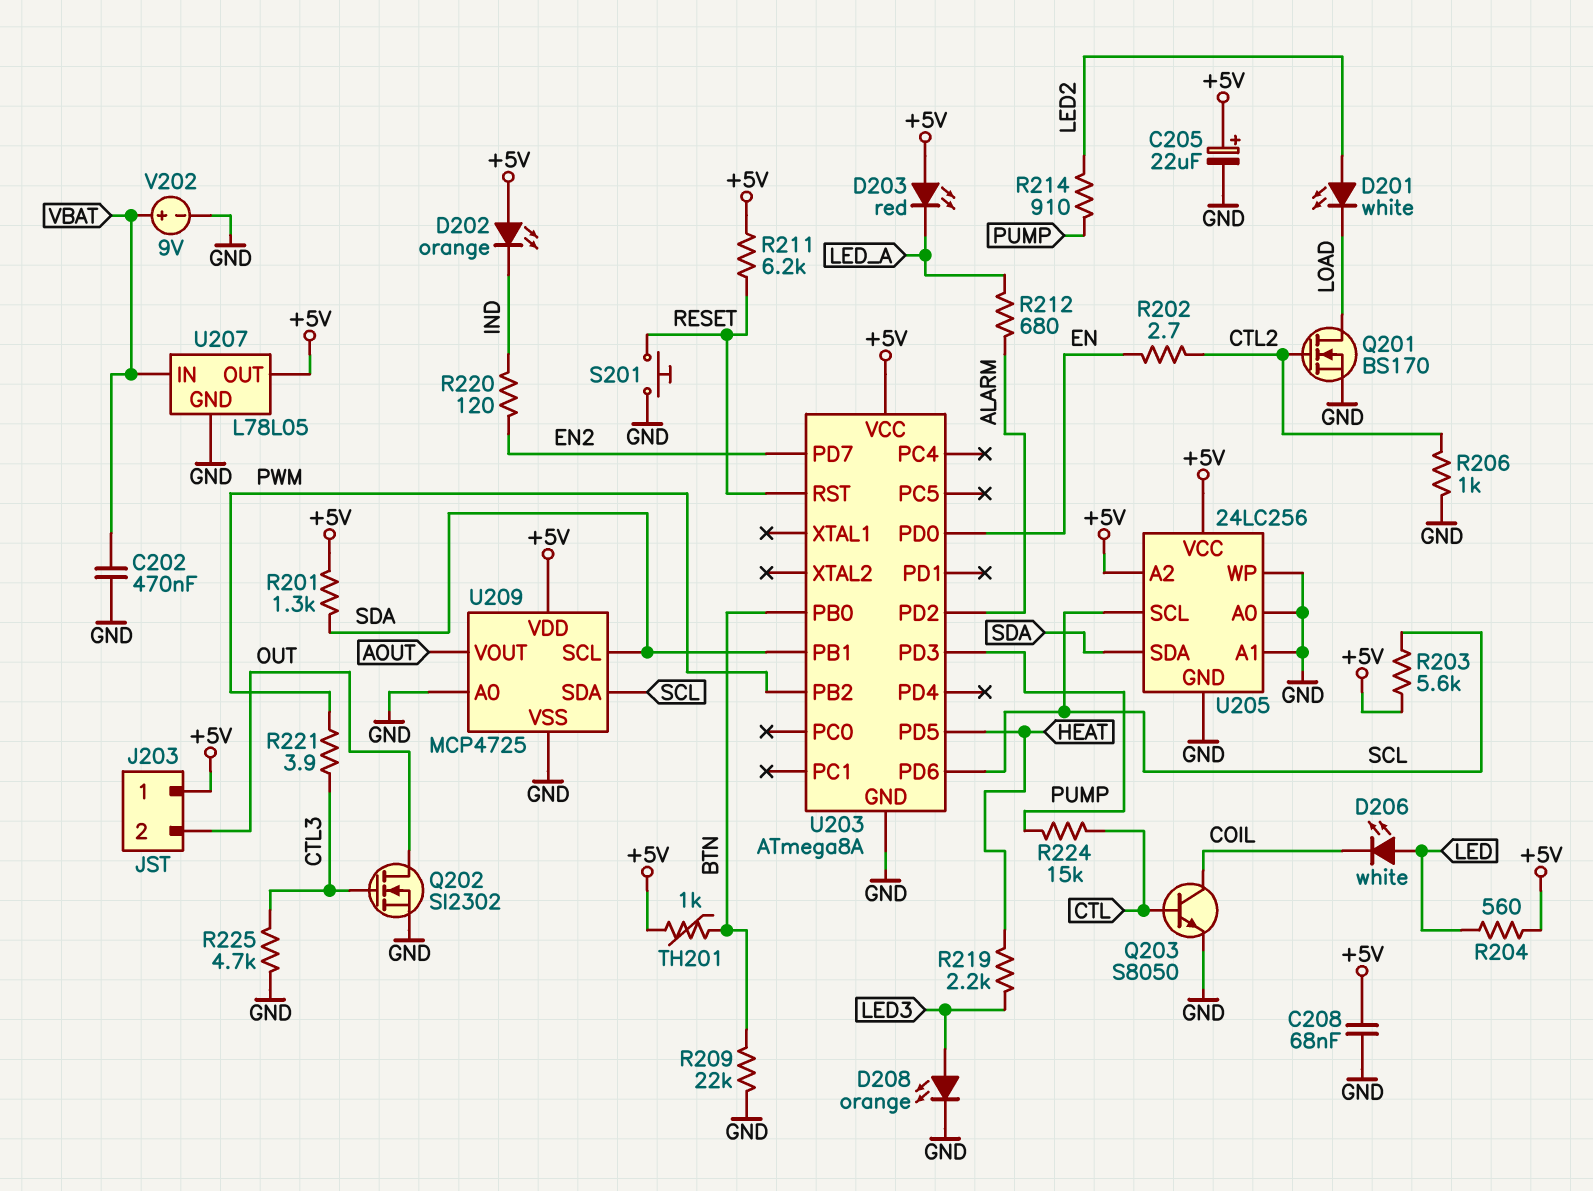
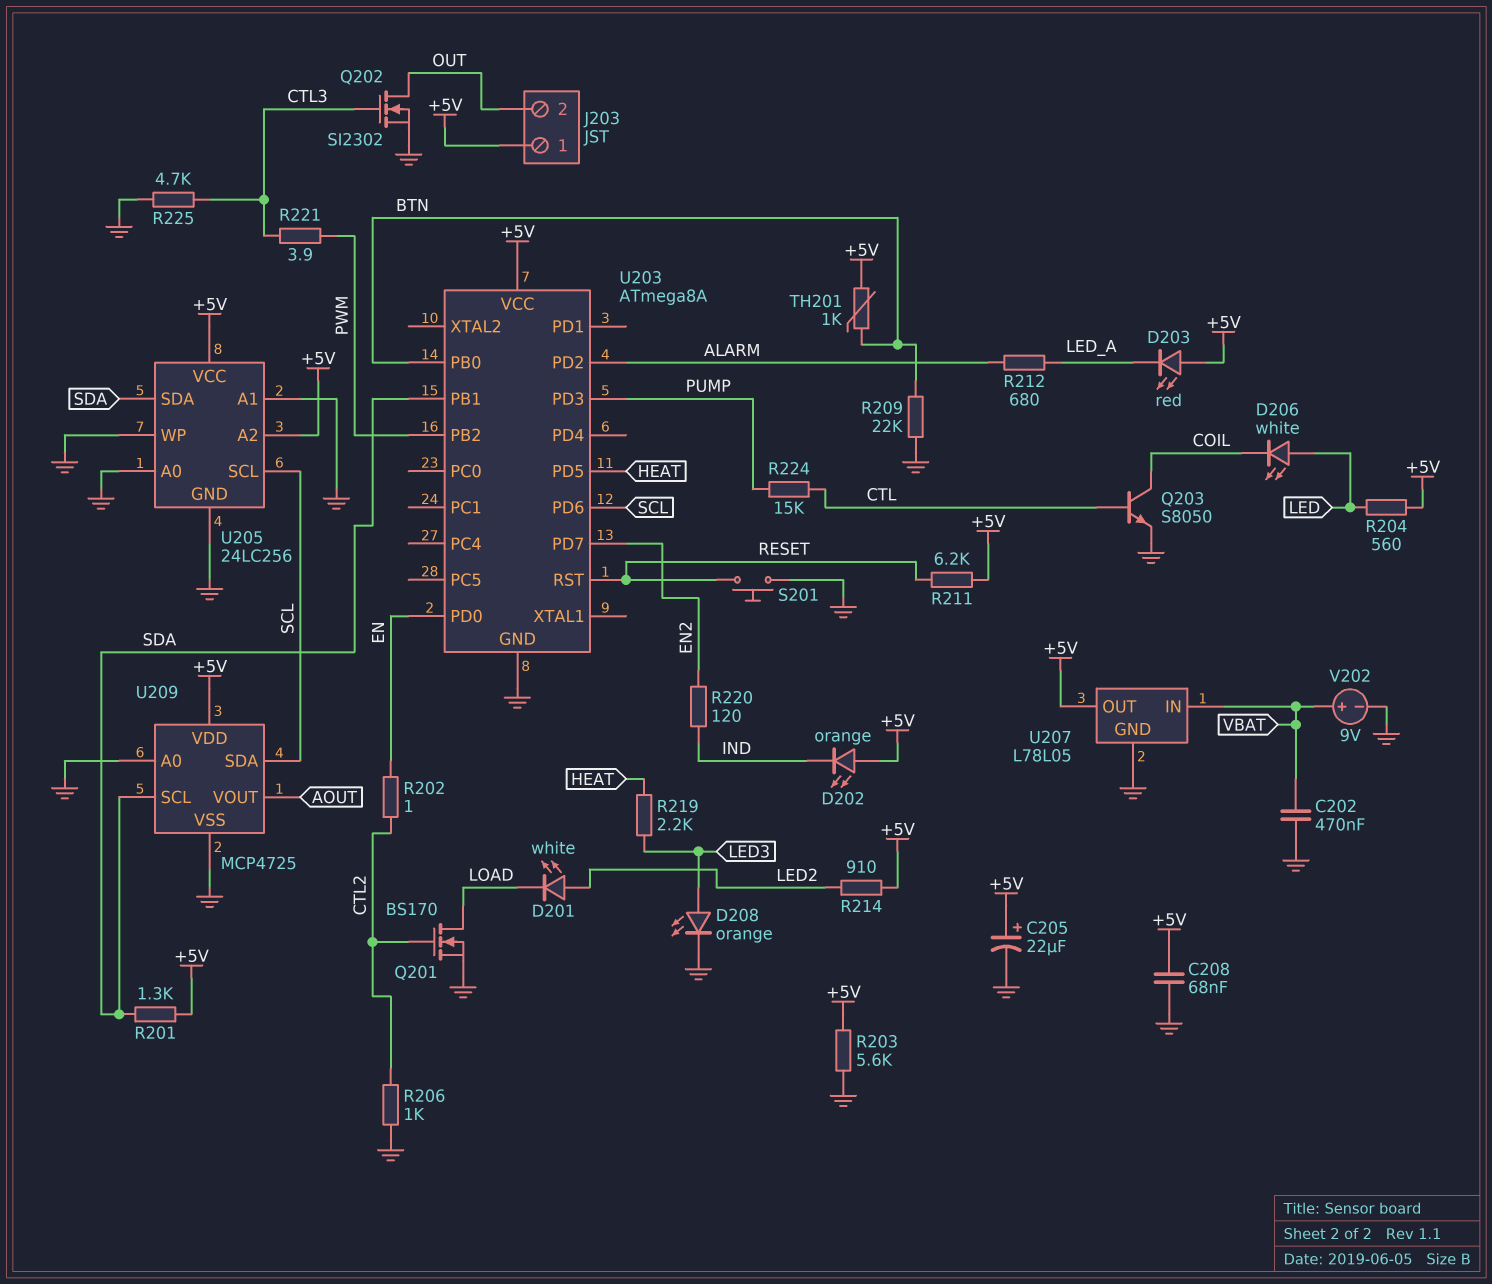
R202: 2.7 (CTL2, EN) -> 1 (CTL2, EN)
R203: 5.6k (+5V, SCL) -> 5.6k (+5V, GND)
R214: 910 (LED2, PUMP) -> 910 (+5V, LED2)

